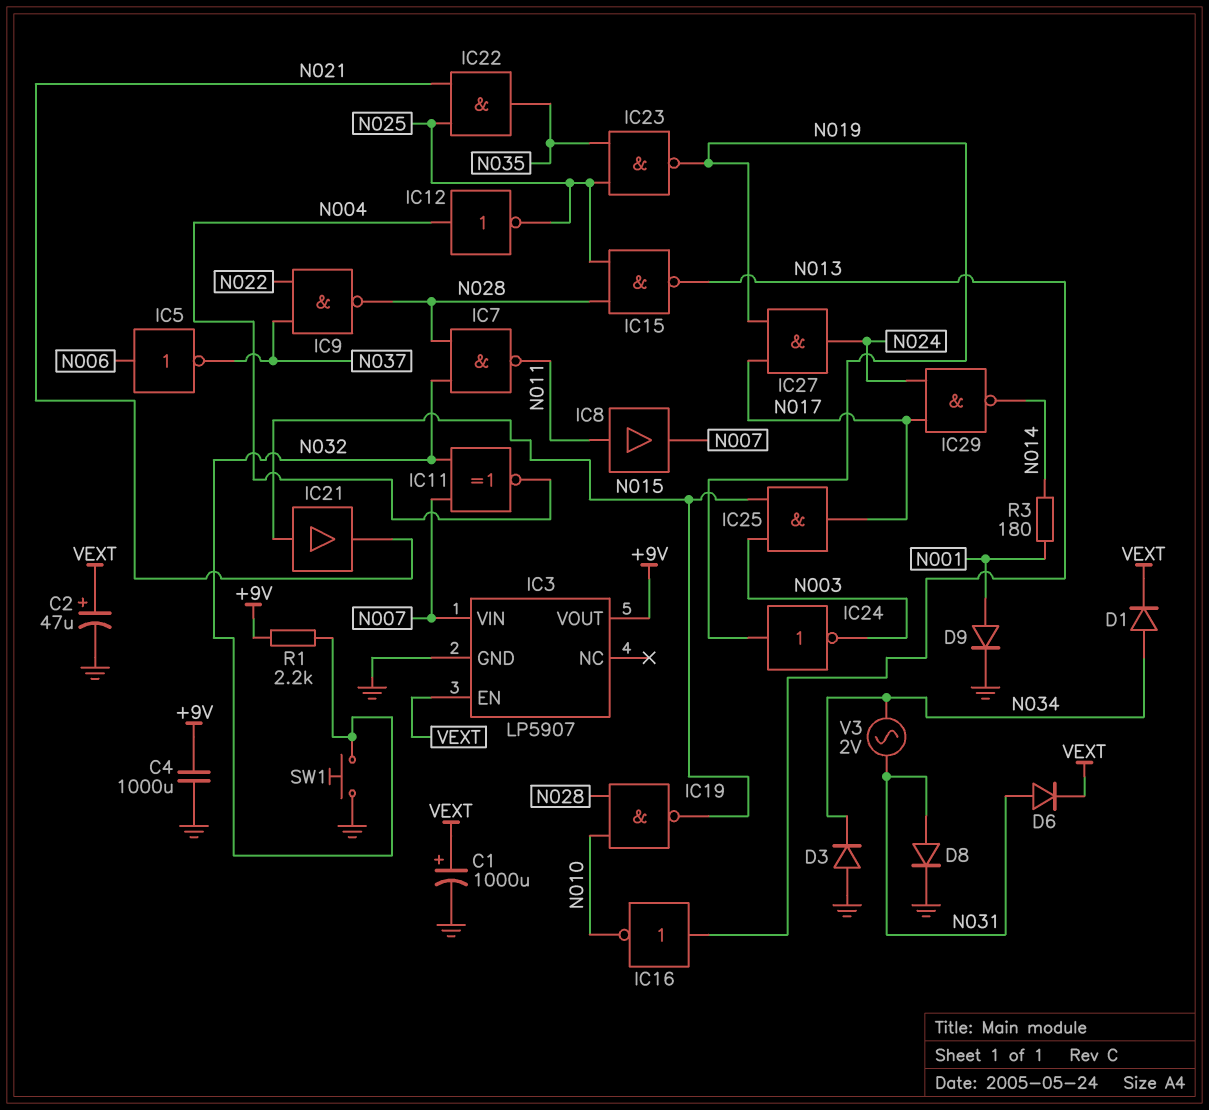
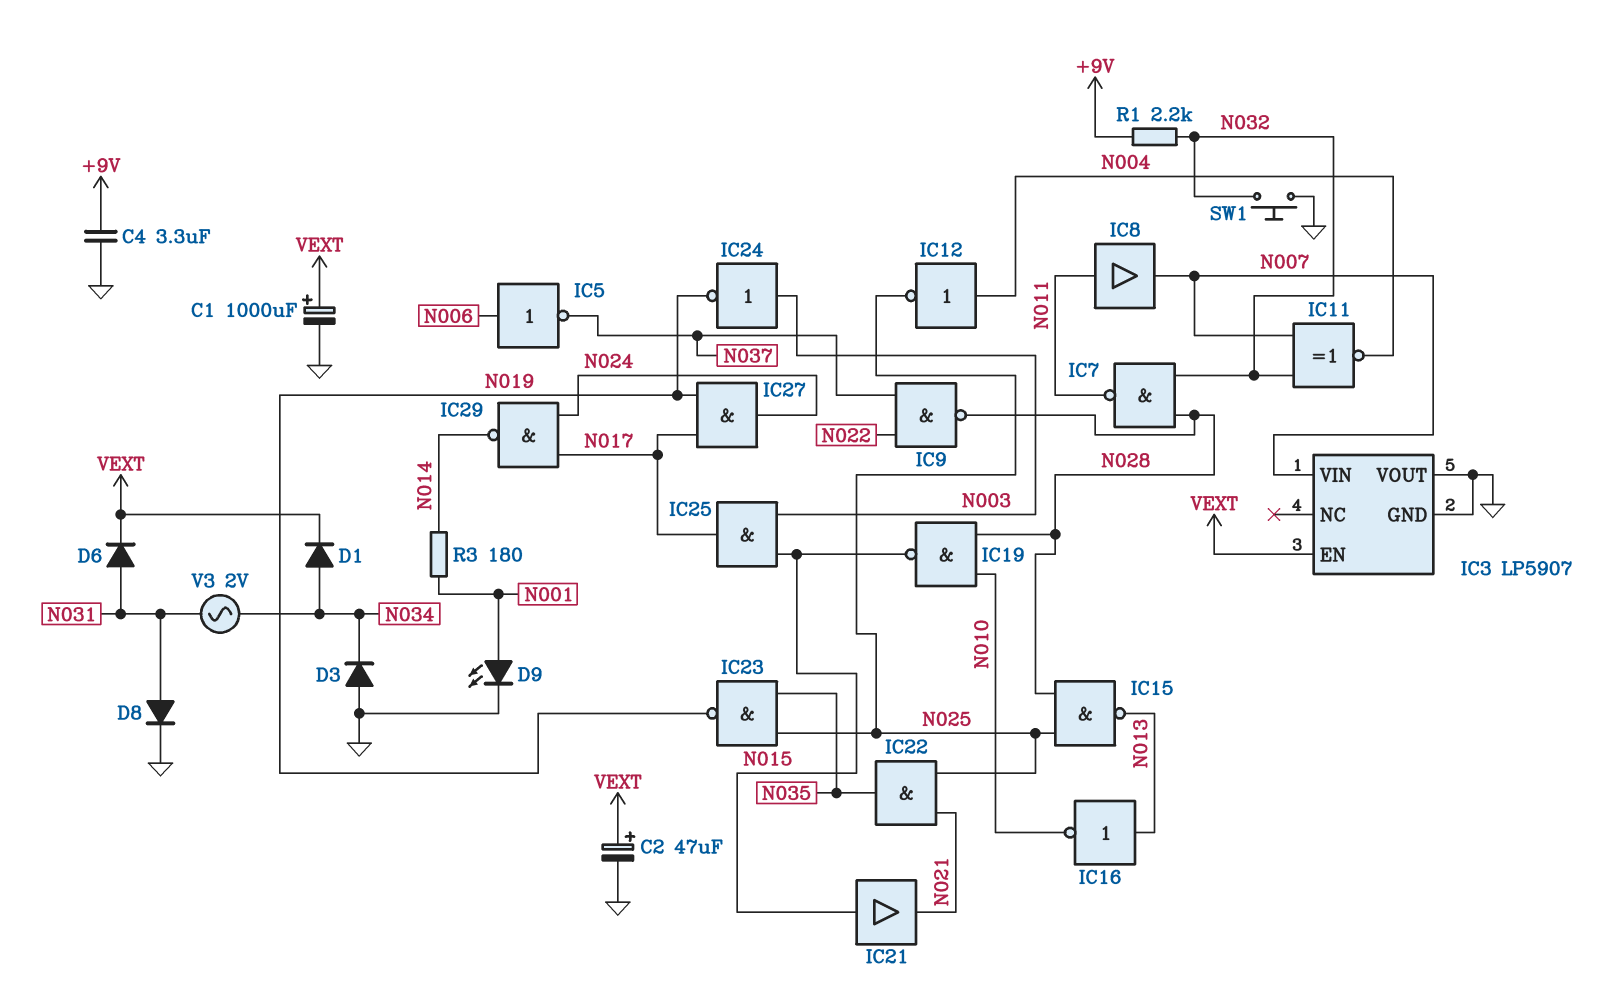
C4: 1000uF (+9V, GND) -> 3.3uF (+9V, GND)
D9: diode (A N001, K GND) -> LED (A N001, K GND)
IC3 pin VOUT: +9V -> GND
IC24: NOT (in N019, out N003) -> NOT (in N003, out N019)

